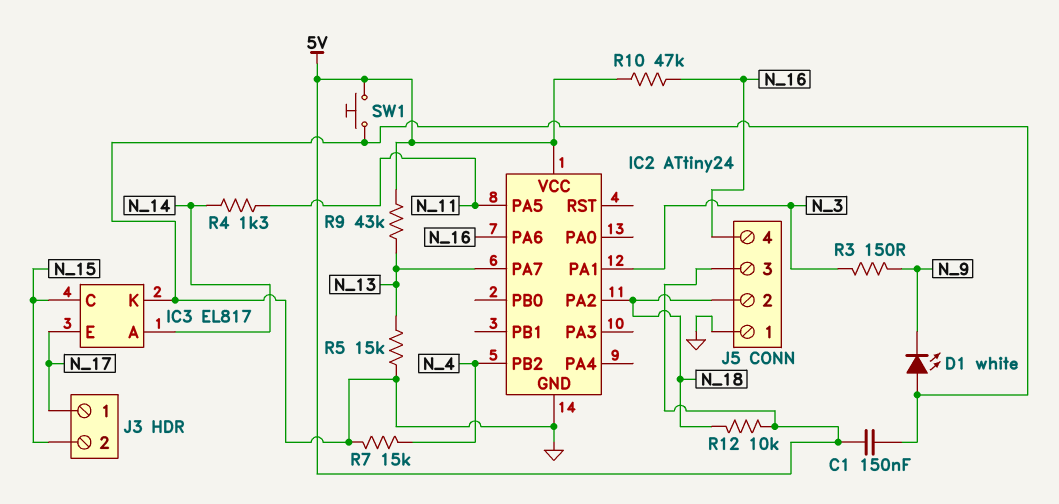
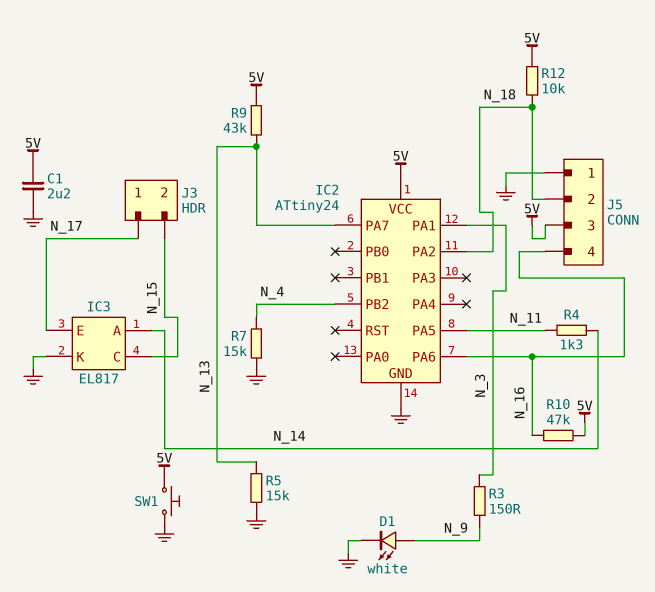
C1: 150nF (5V, GND) -> 2.2uF (5V, GND)
D1: LED white (A GND, K N_9) -> LED white (A N_9, K GND)

